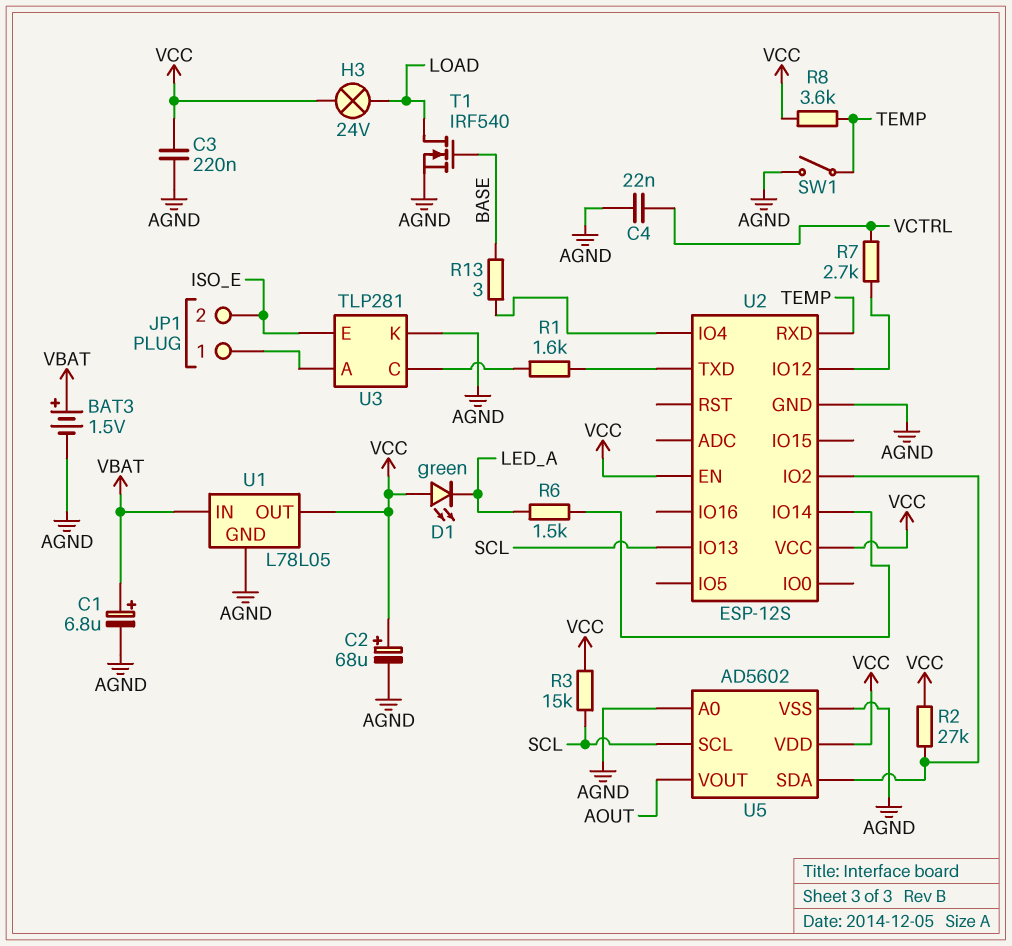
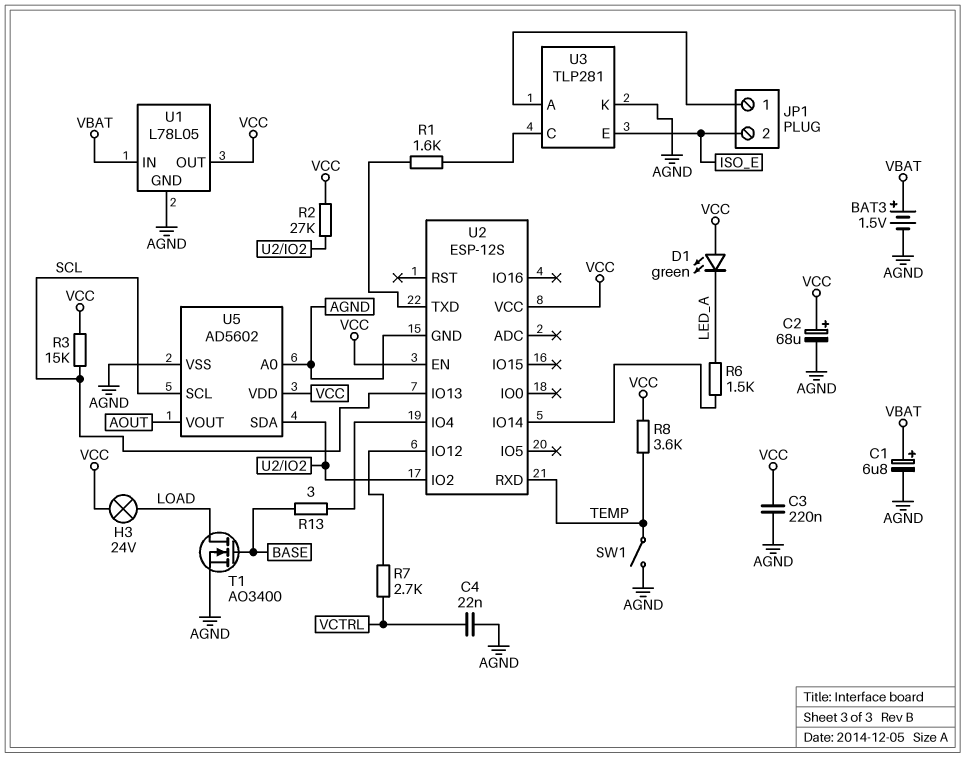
T1: NMOS IRF540 (G BASE, D LOAD, S AGND) -> NMOS AO3400 (G BASE, D LOAD, S AGND)

